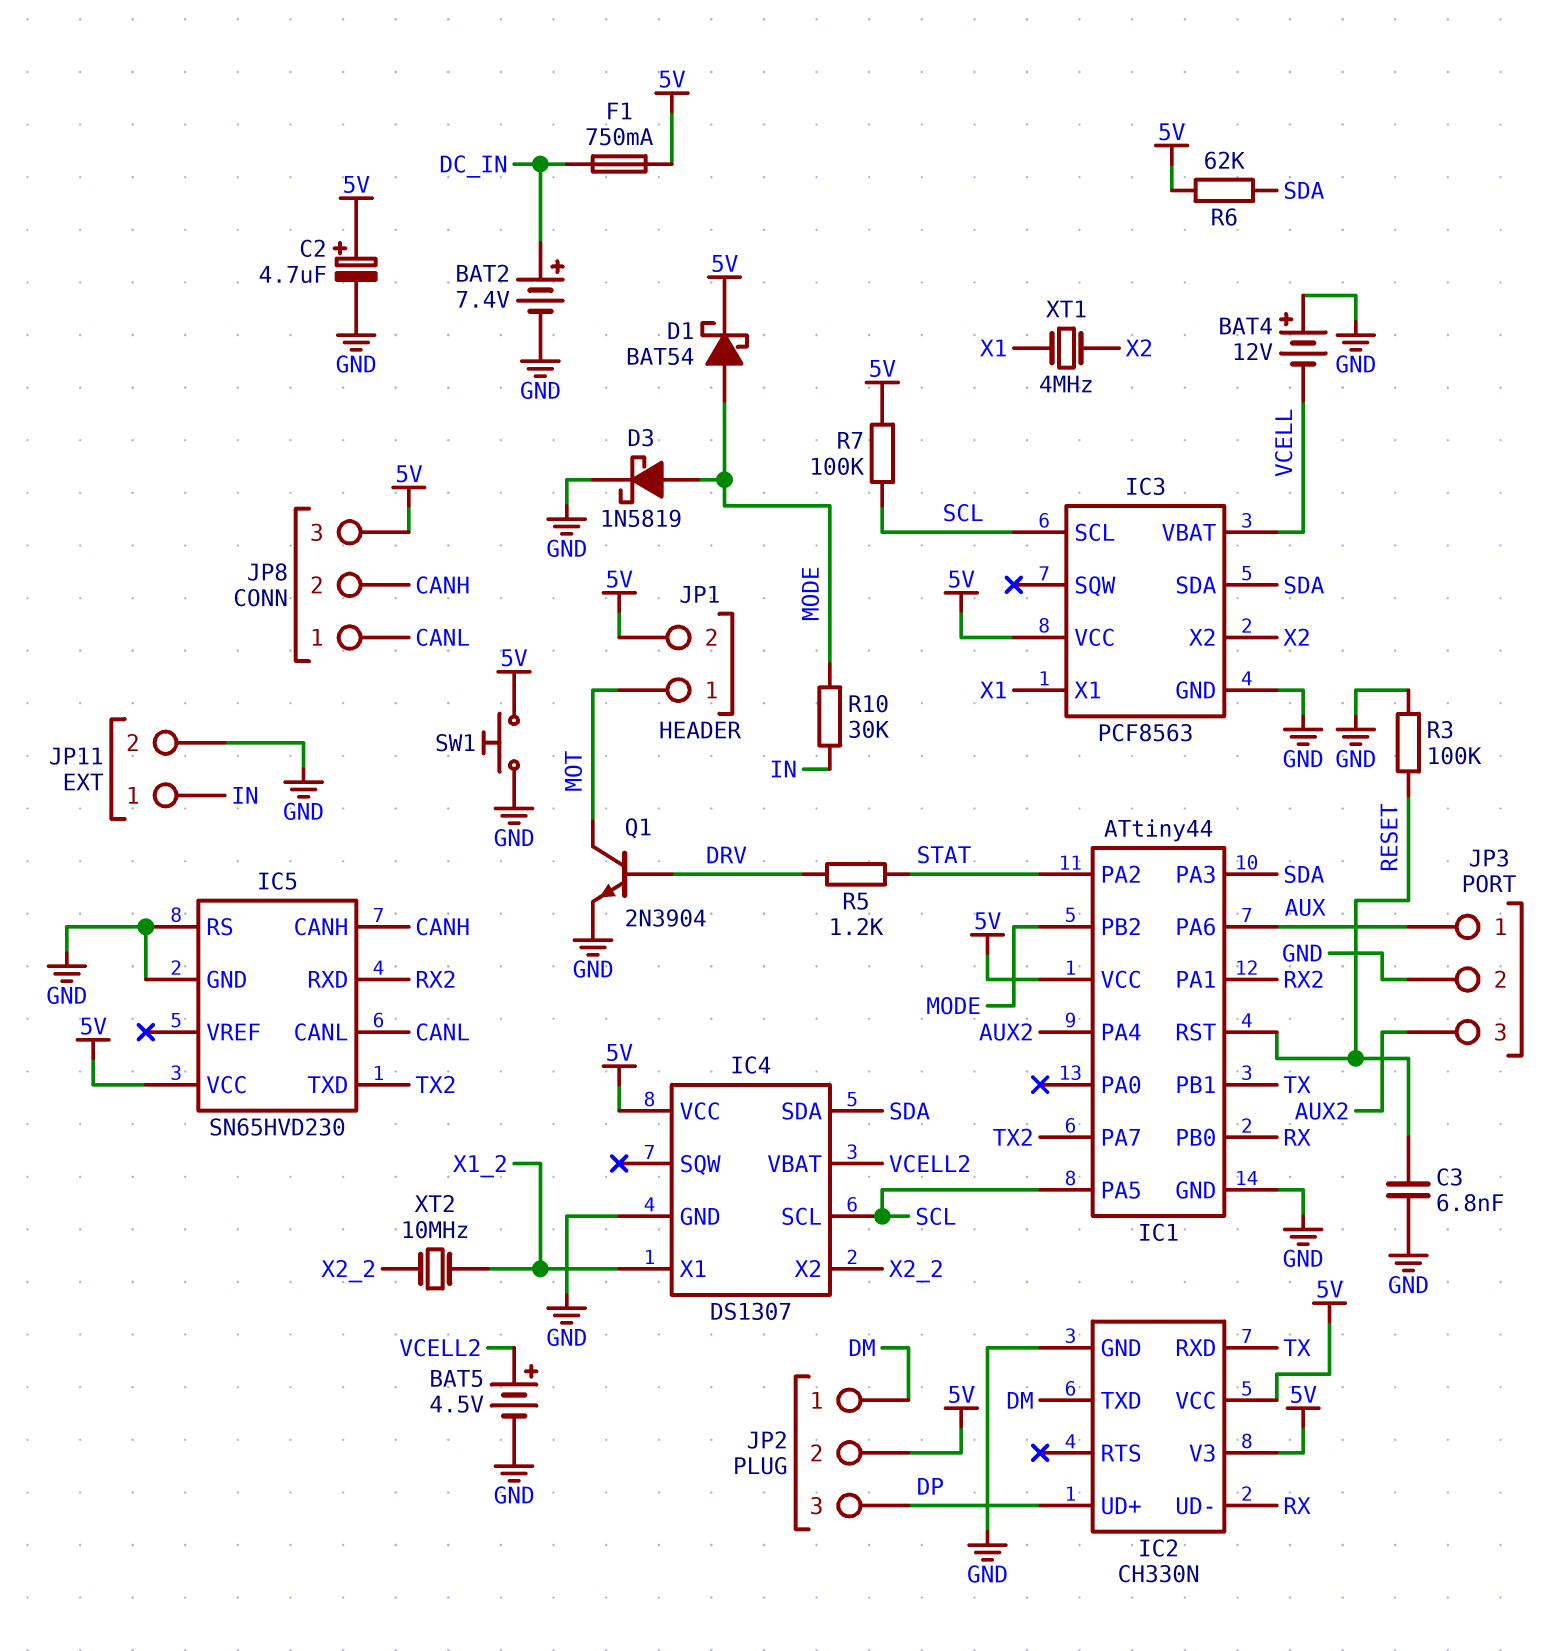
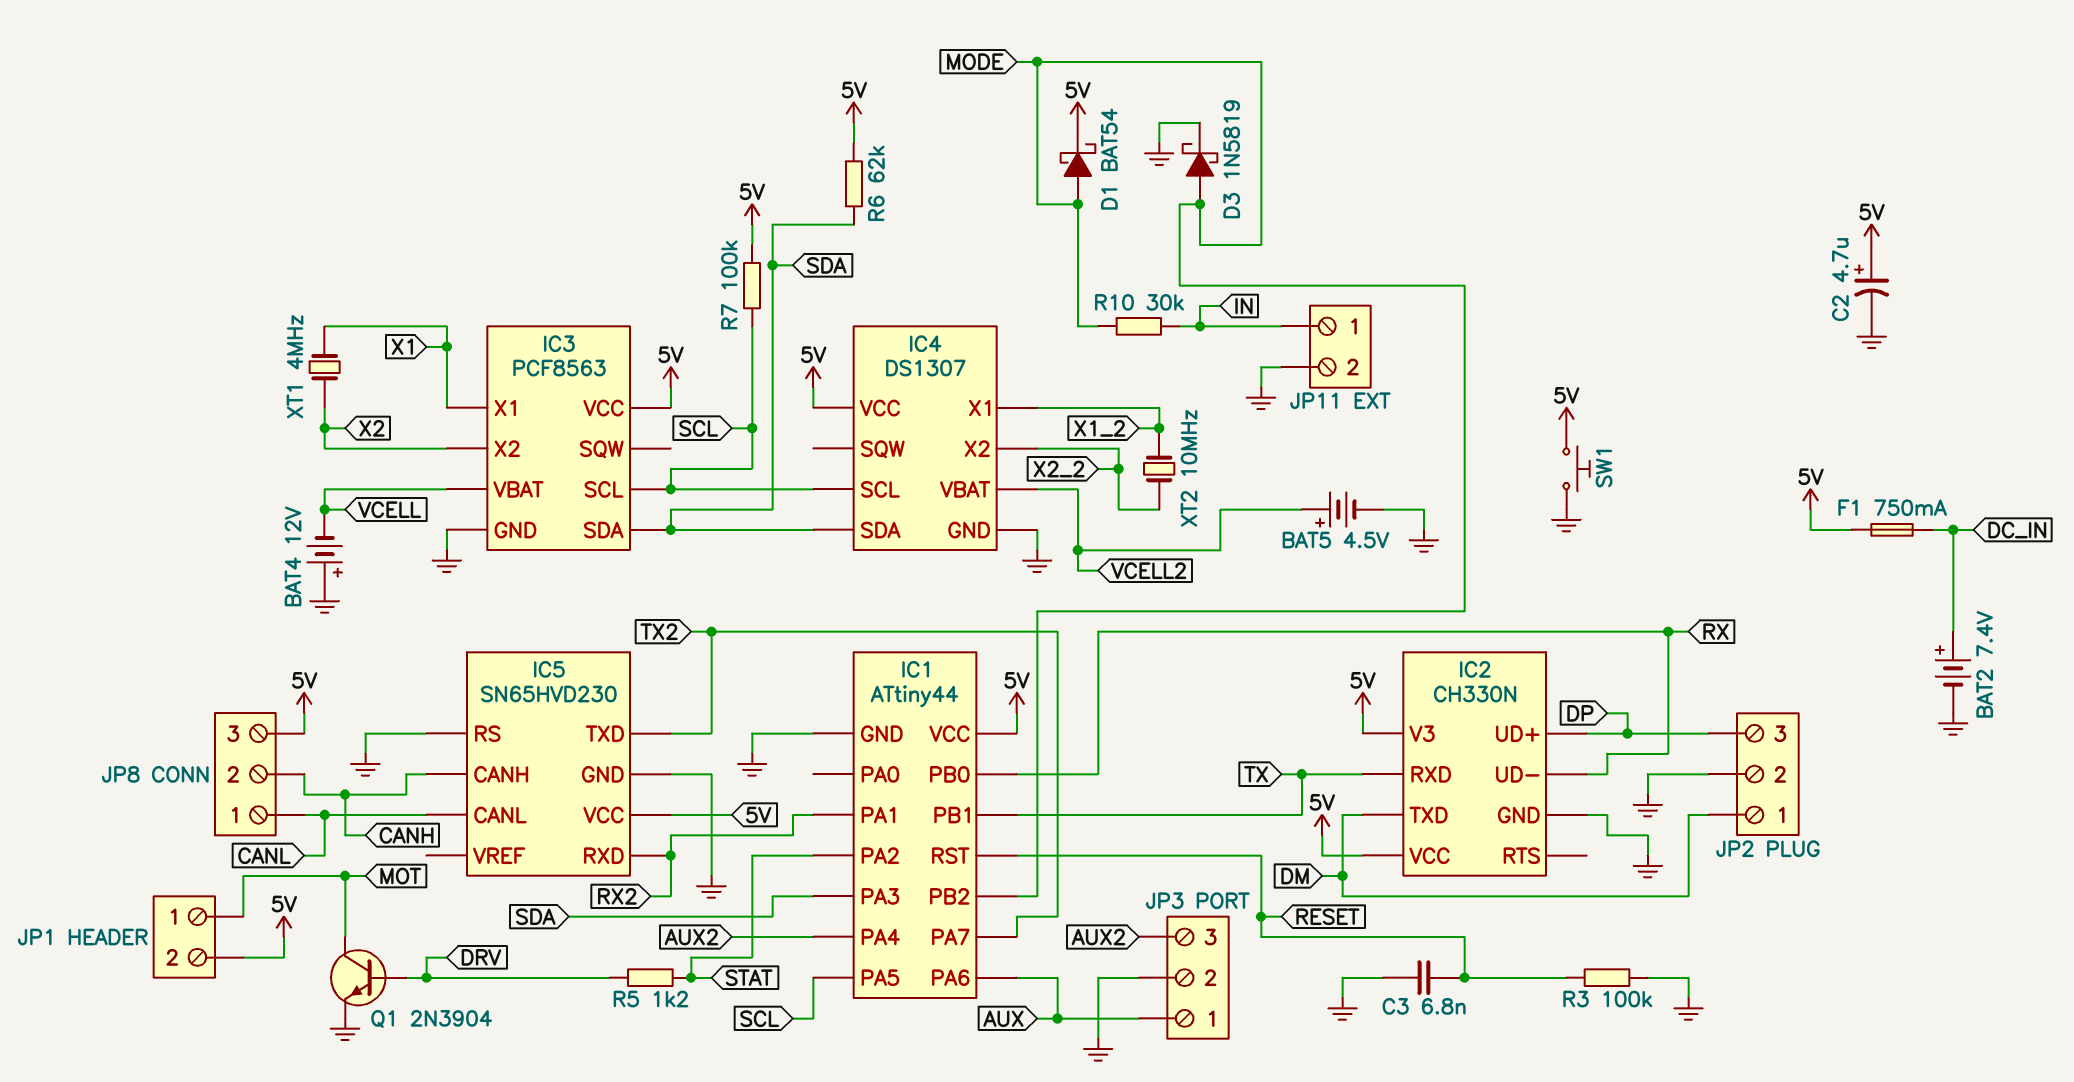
JP2 pin 2: 5V -> GND

